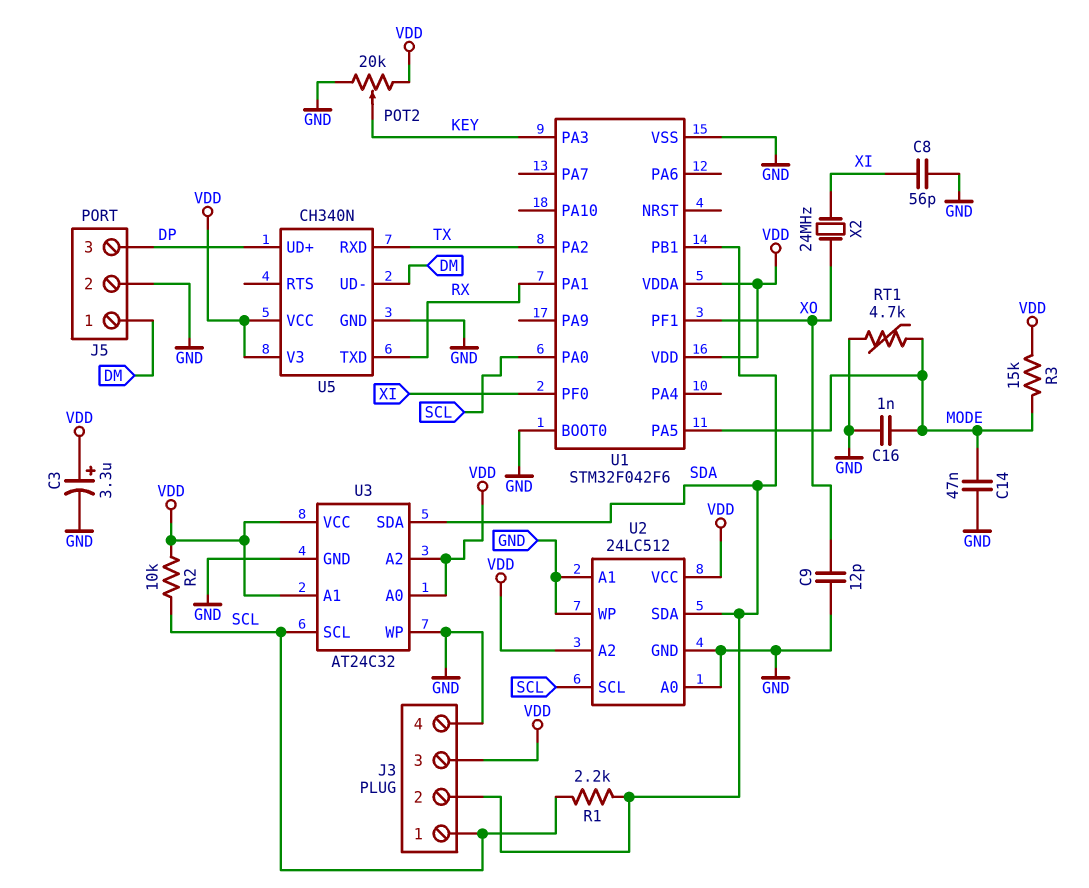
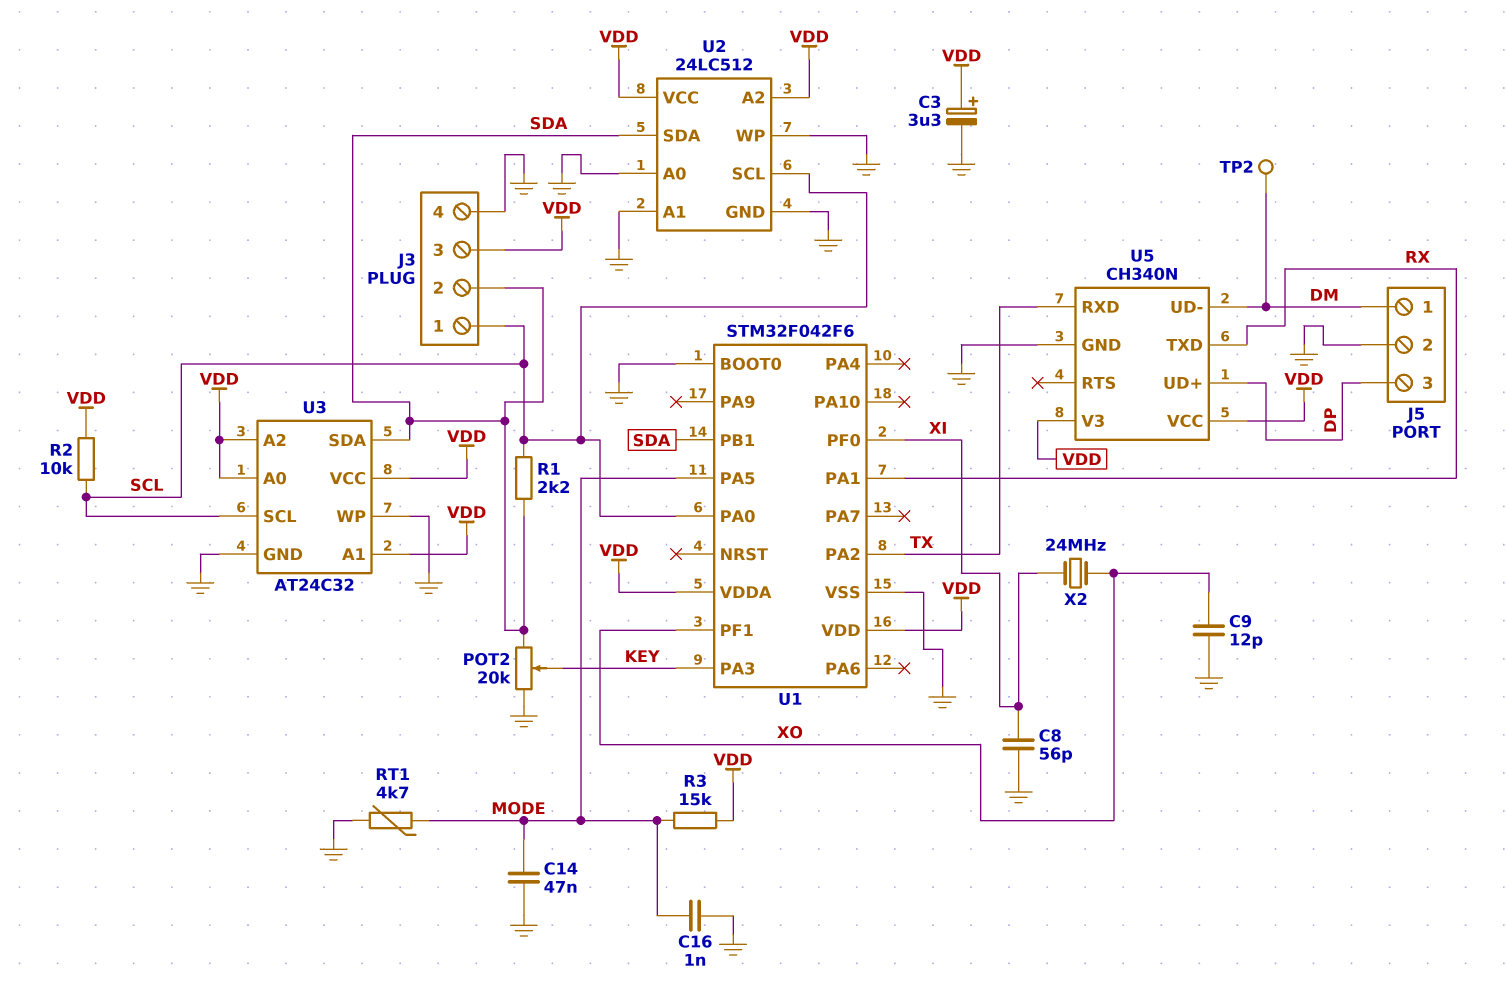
POT2: 20k (GND, VDD, wiper KEY) -> 20k (GND, SDA, wiper KEY)
TP2: none -> test point (DM)

